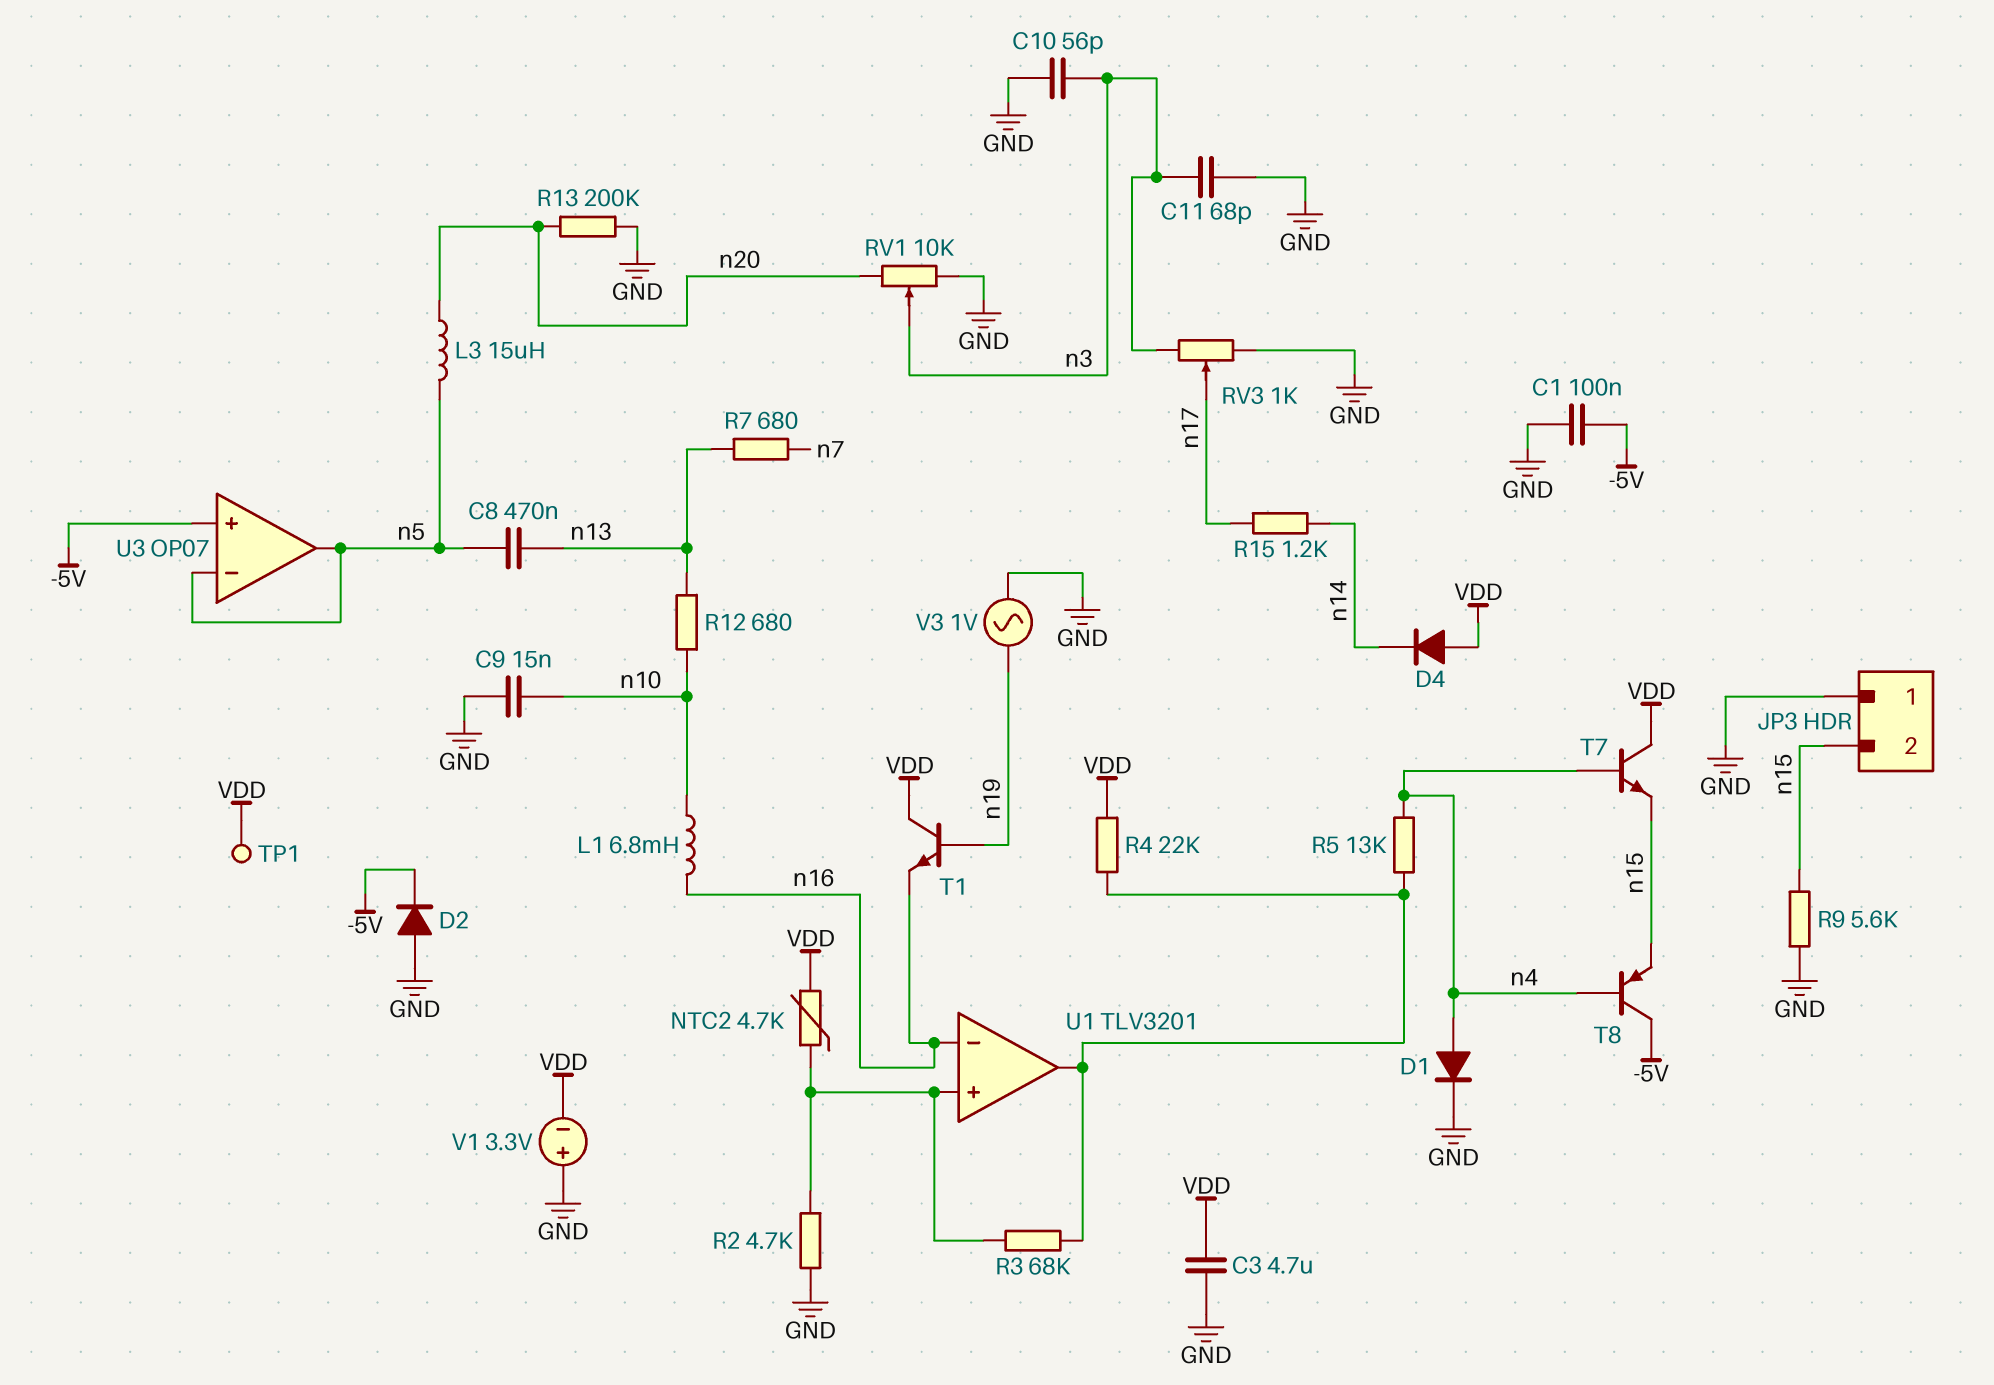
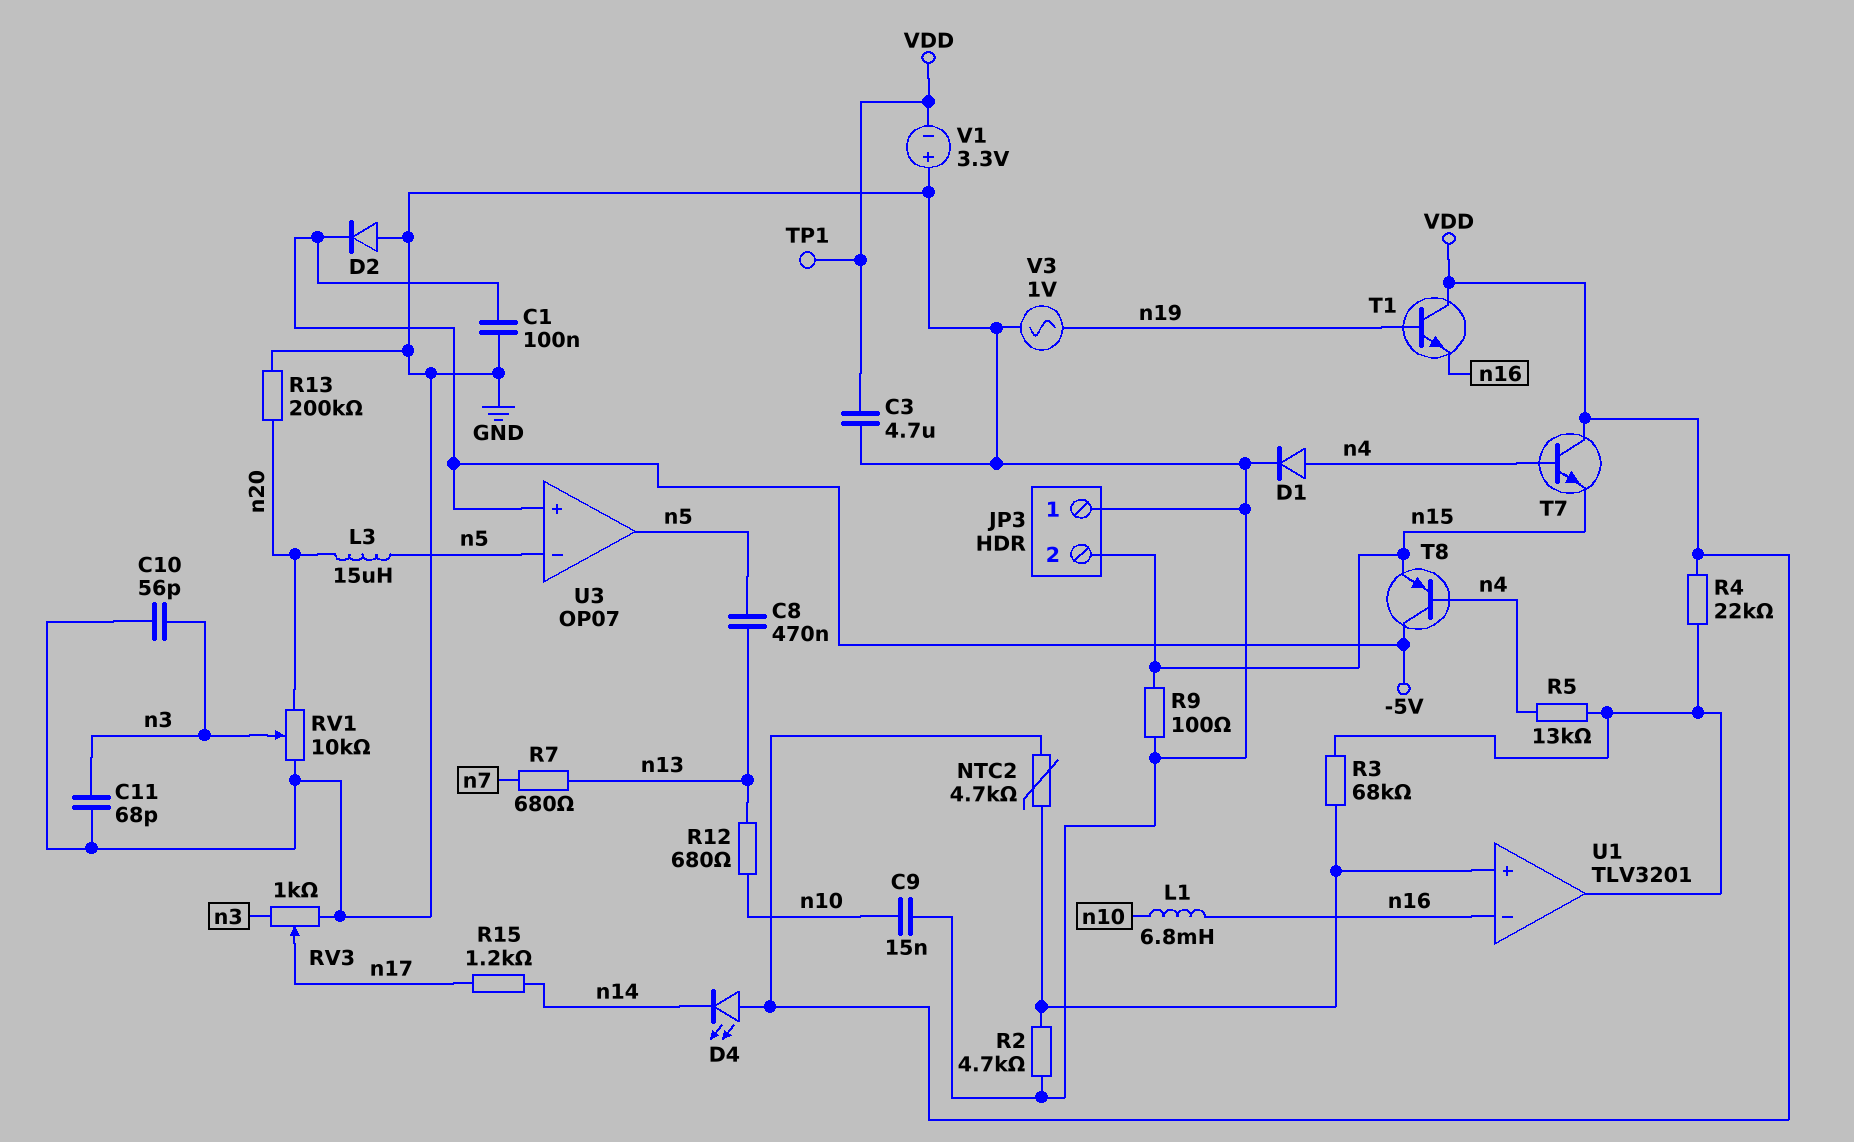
D4: diode (A VDD, K n14) -> LED (A VDD, K n14)
R9: 5.6k (GND, n15) -> 100 (GND, n15)

